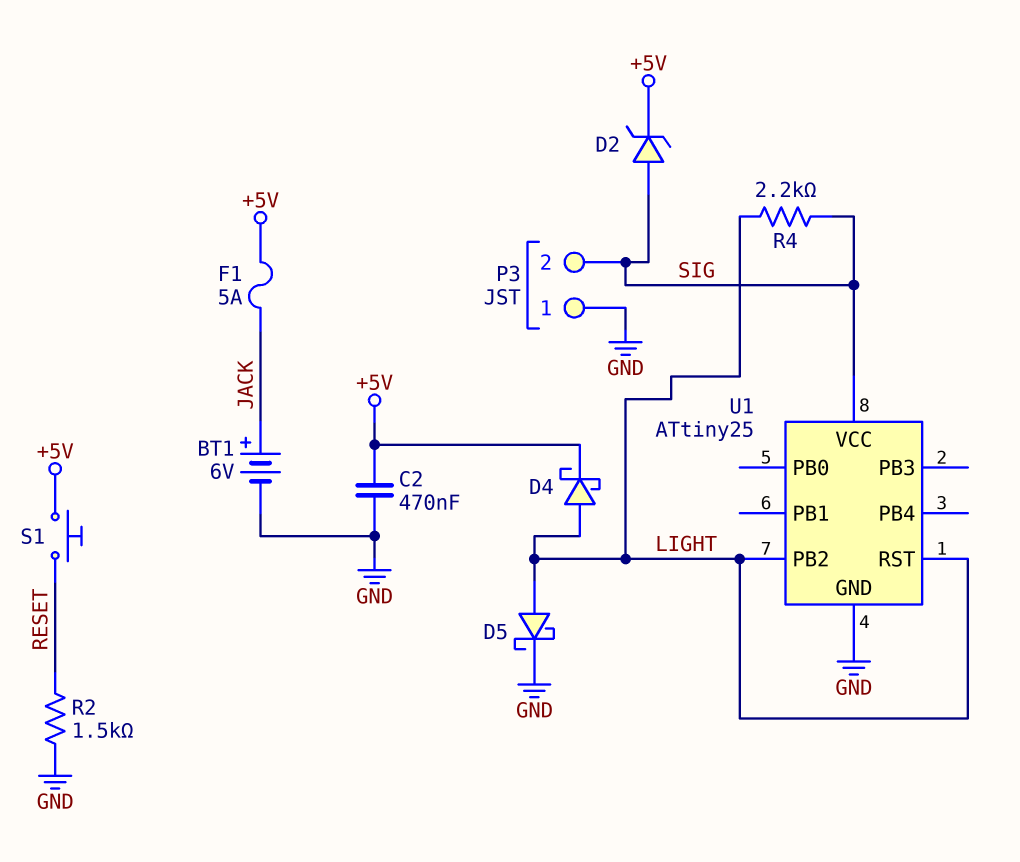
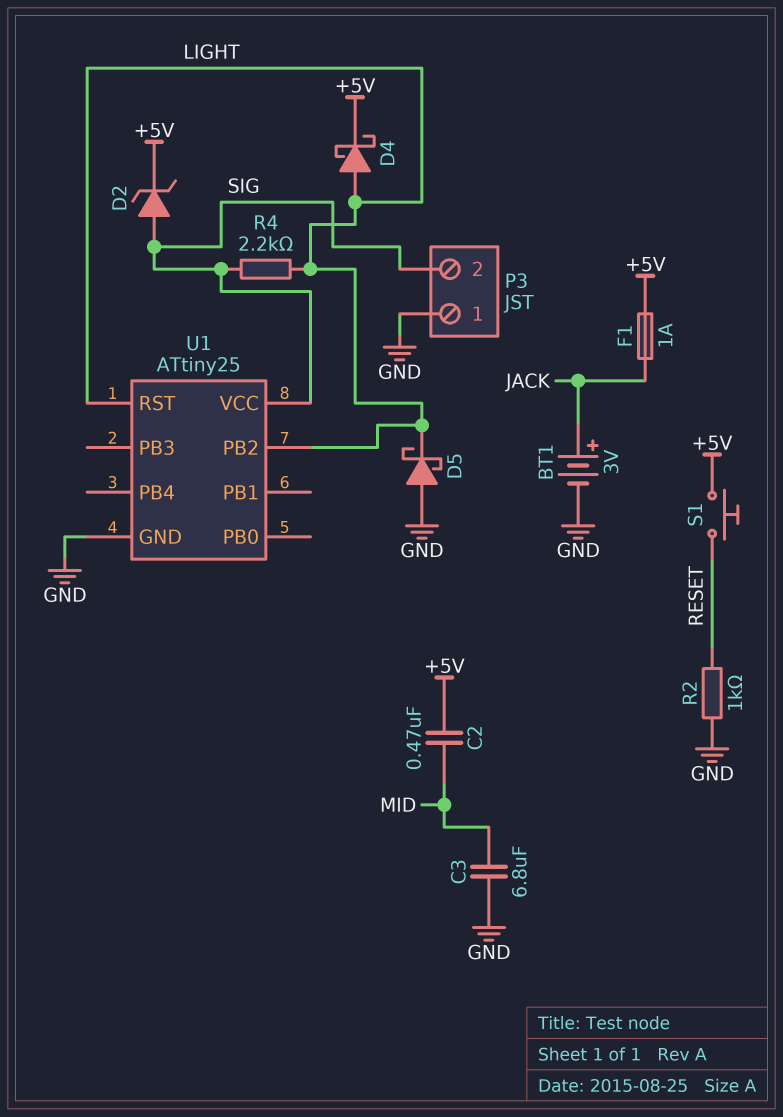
BT1: 6V (plus JACK, minus GND) -> 3V (plus JACK, minus GND)
C2: 470nF (+5V, GND) -> 470nF (+5V, MID)
C3: none -> 6.8uF (GND, MID)
D5: schottky (A LIGHT, K GND) -> schottky (A GND, K LIGHT)
F1: 5A (+5V, JACK) -> 1A (+5V, JACK)
R2: 1.5k (GND, RESET) -> 1k (GND, RESET)

